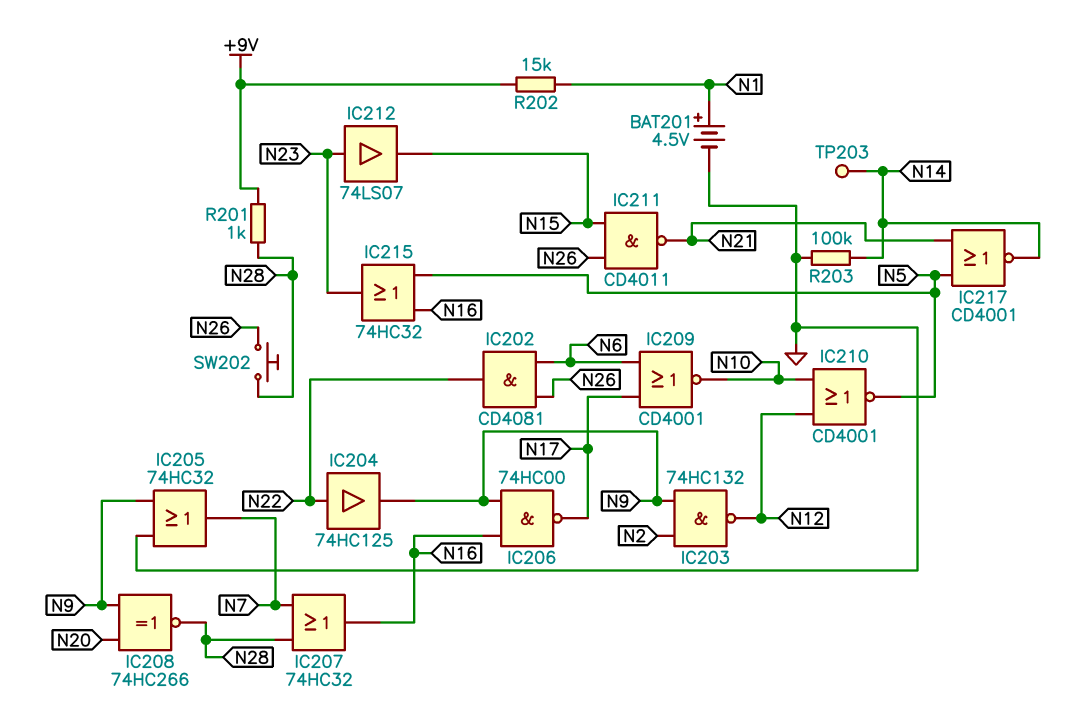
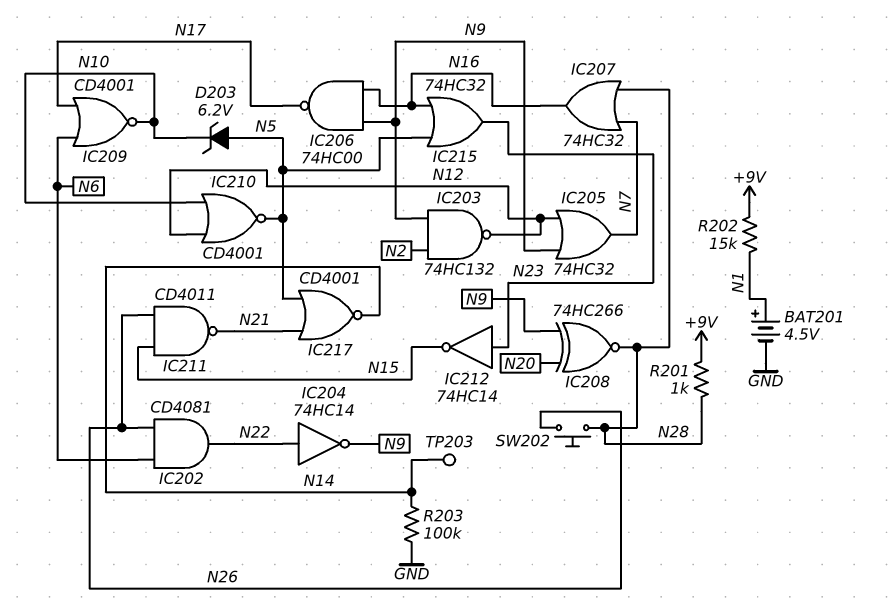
D203: none -> zener 6.2V (A N5, K N10)
IC204: buffer 74HC125 (in N22, out N9) -> NOT 74HC14 (in N22, out N9)
IC205: OR 74HC32 (in GND, in N9, out N7) -> OR 74HC32 (in N9, in N12, out N7)
IC212: buffer 74LS07 (in N23, out N15) -> NOT 74HC14 (in N23, out N15)

